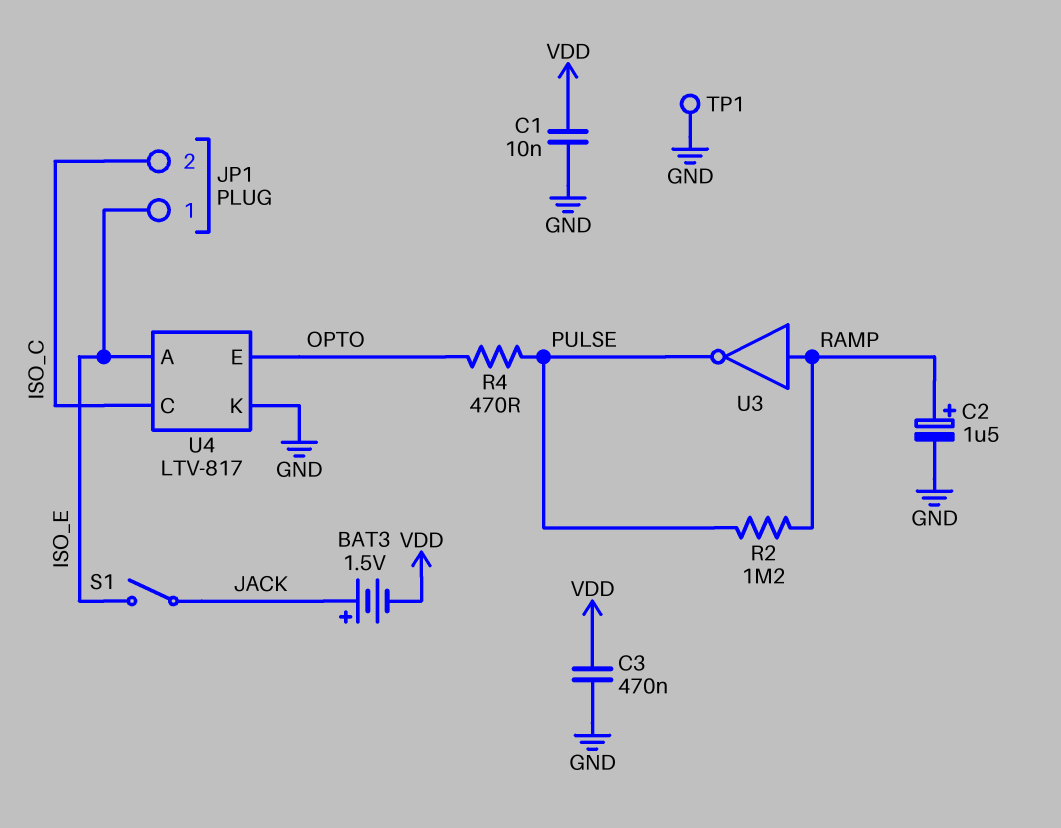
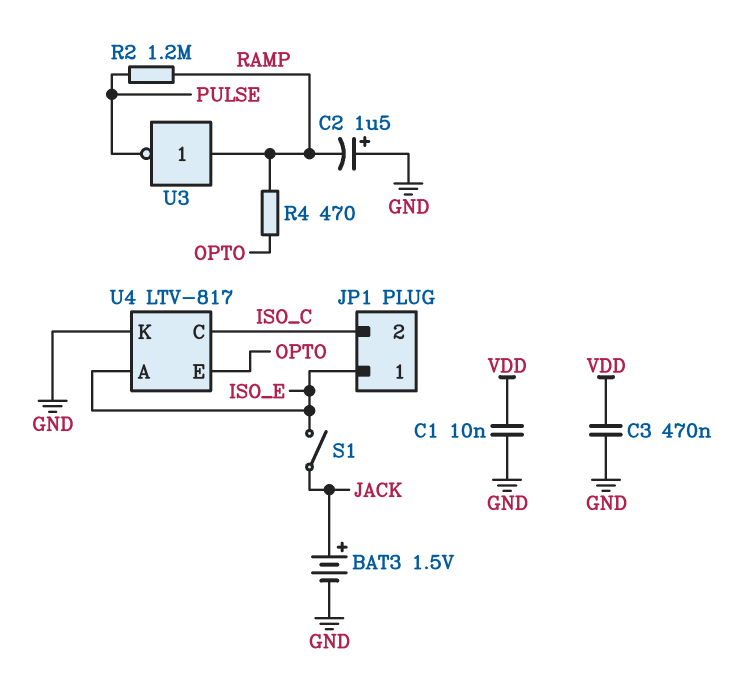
BAT3: 1.5V (plus JACK, minus VDD) -> 1.5V (plus JACK, minus GND)
C2: 1.5uF (plus RAMP, minus GND) -> 1.5uF (plus GND, minus RAMP)
R4: 470 (OPTO, PULSE) -> 470 (OPTO, RAMP)
TP1: test point (GND) -> none

